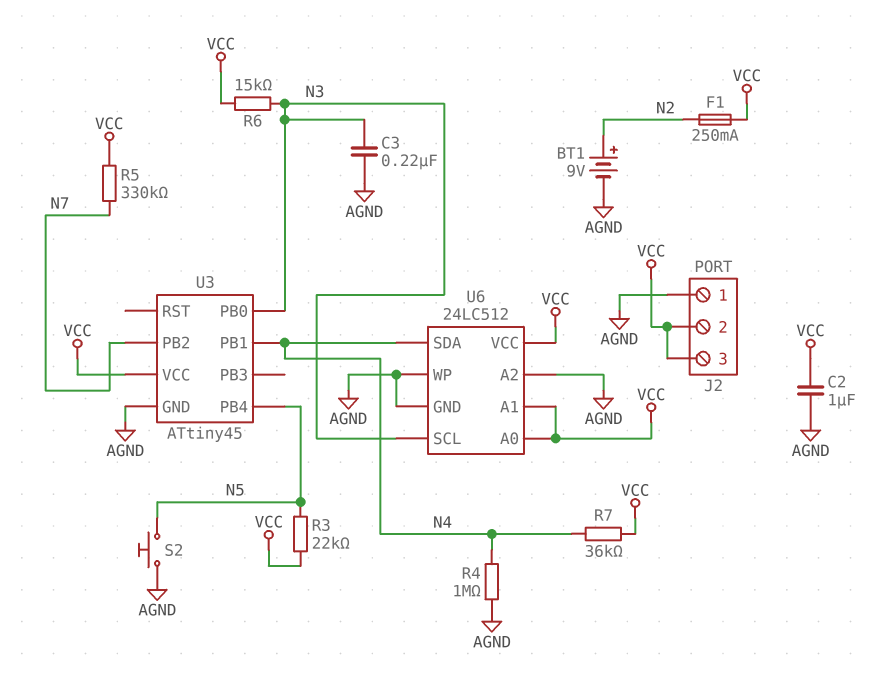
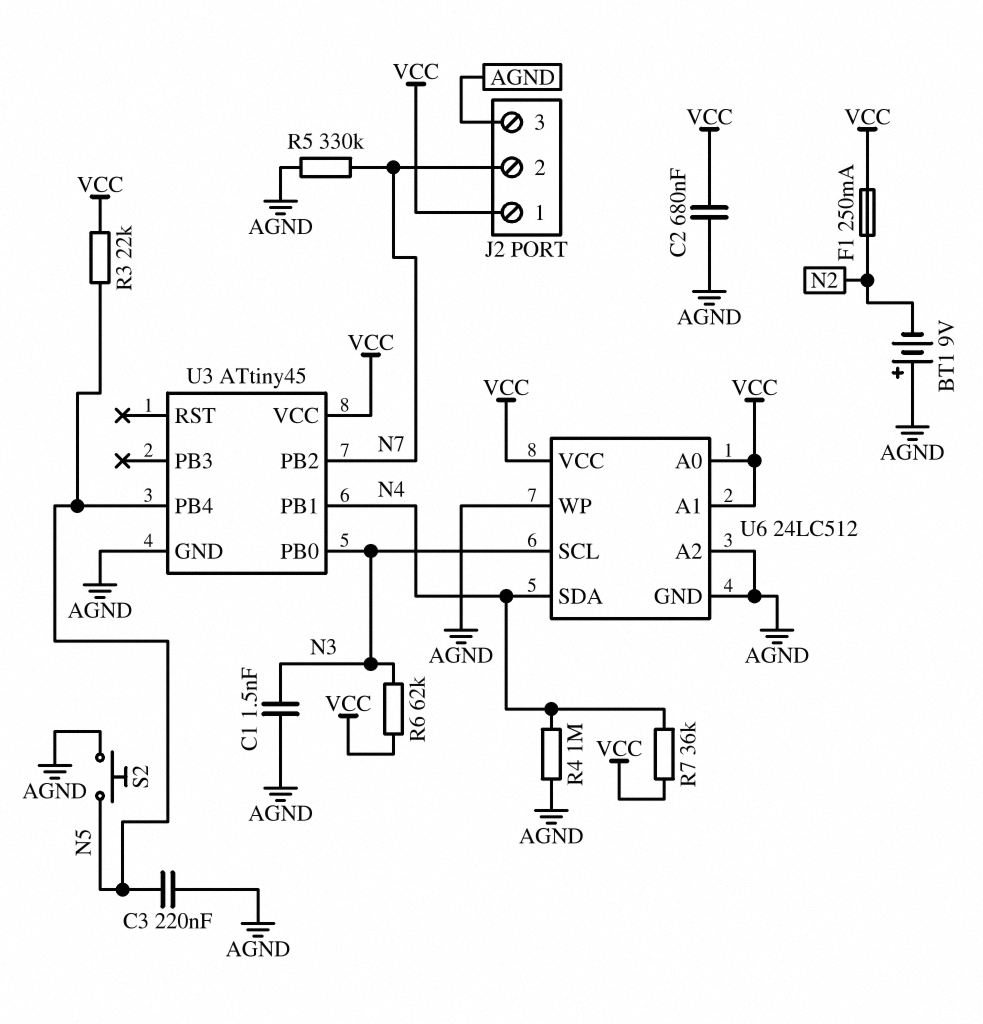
BT1: 9V (plus N2, minus AGND) -> 9V (plus AGND, minus N2)
C1: none -> 1.5nF (AGND, N3)
C2: 1uF (AGND, VCC) -> 680nF (AGND, VCC)
C3: 220nF (AGND, N3) -> 220nF (AGND, N5)
J2 pin 1: AGND -> VCC
J2 pin 2: VCC -> N7
J2 pin 3: VCC -> AGND
R5: 330k (N7, VCC) -> 330k (AGND, N7)
R6: 15k (N3, VCC) -> 62k (N3, VCC)

